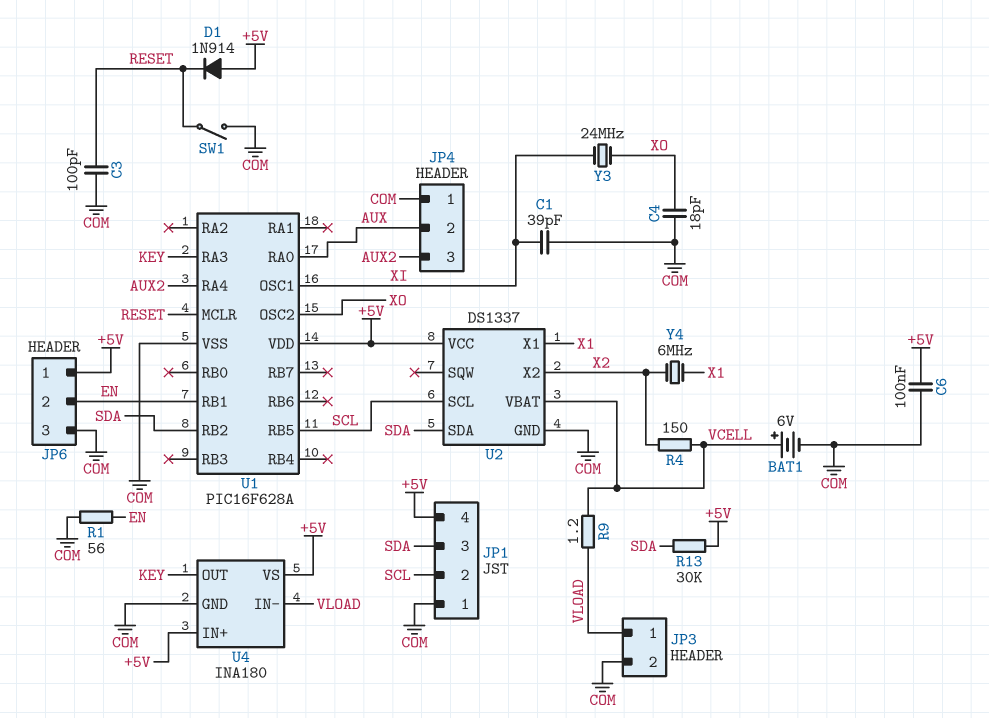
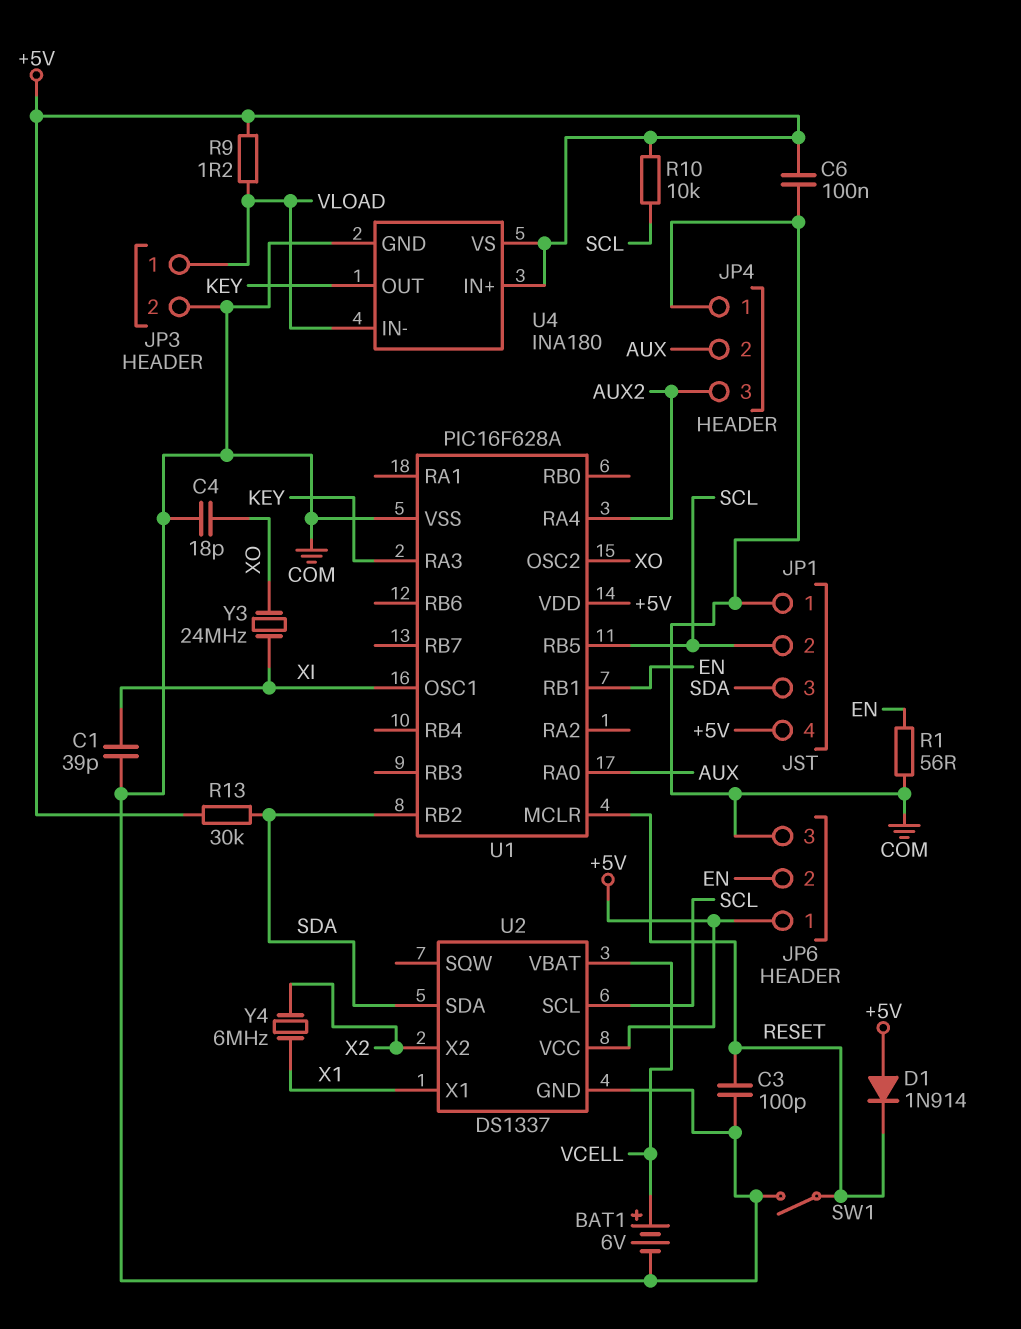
R4: 150 (VCELL, X2) -> none
R9: 1.2 (VCELL, VLOAD) -> 1.2 (+5V, VLOAD)
R10: none -> 10k (+5V, SCL)

